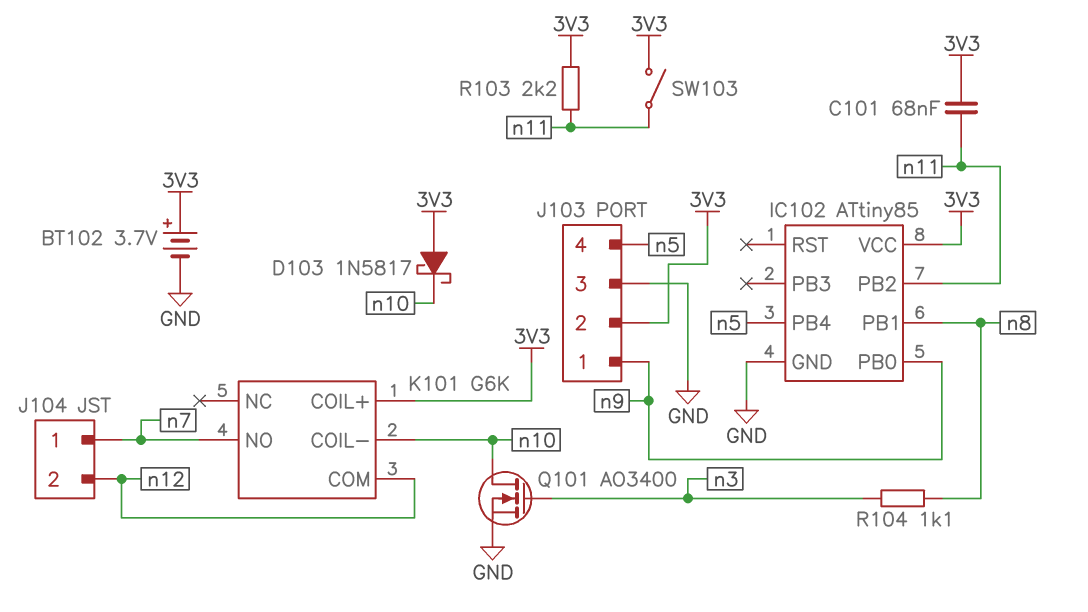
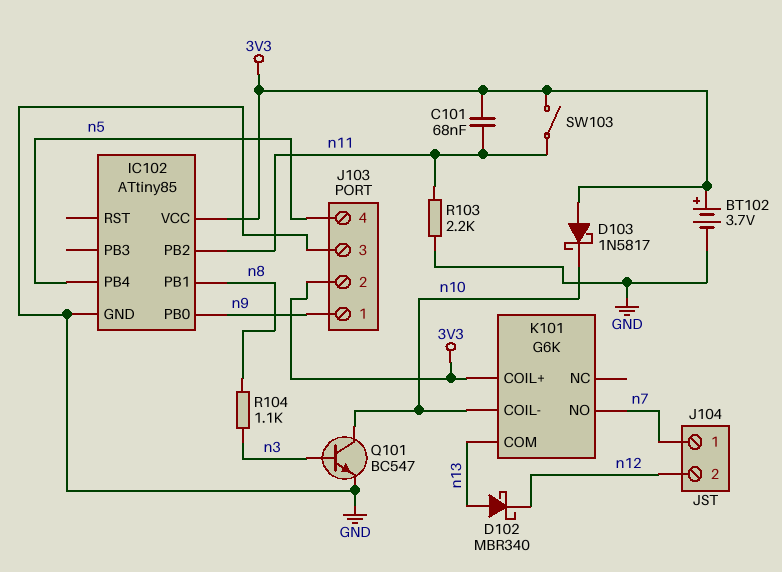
D102: none -> schottky MBR340 (A n13, K n12)
K101 pin COM: n12 -> n13
Q101: NMOS AO3400 (G n3, D n10, S GND) -> NPN BC547 (B n3, C n10, E GND)
R103: 2.2k (3V3, n11) -> 2.2k (GND, n11)

